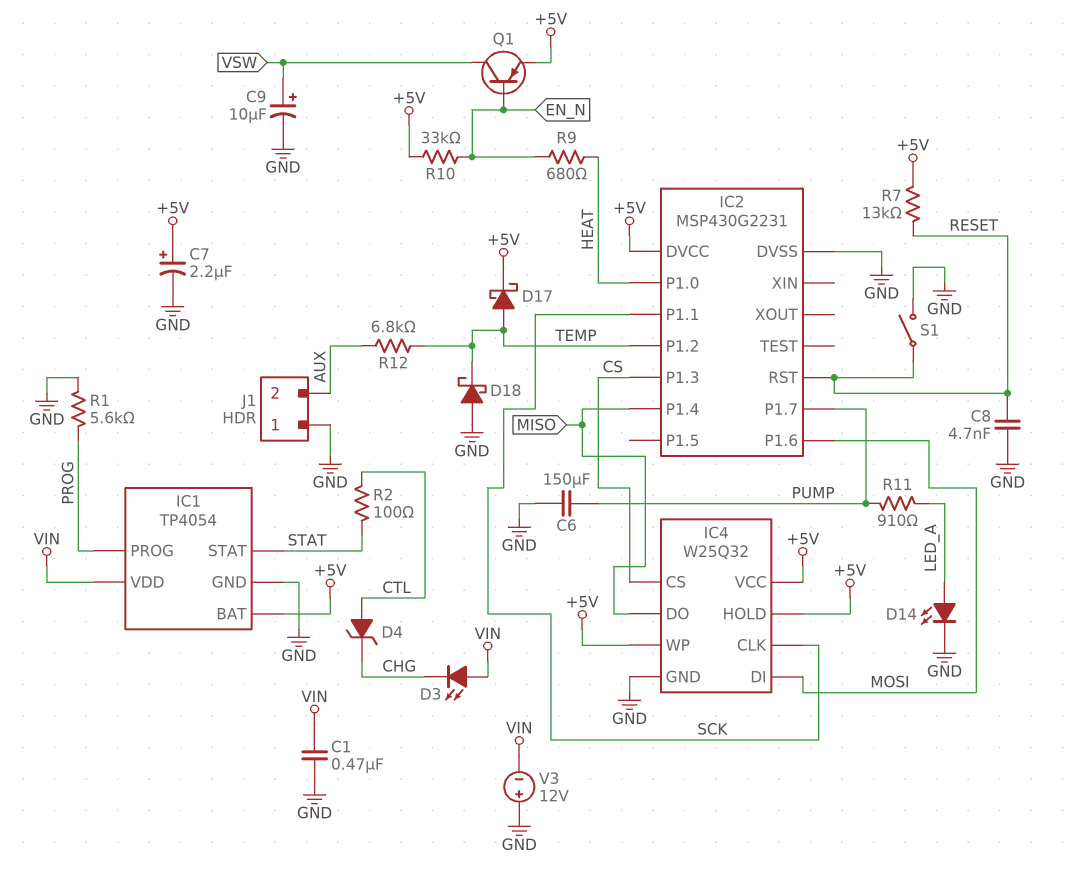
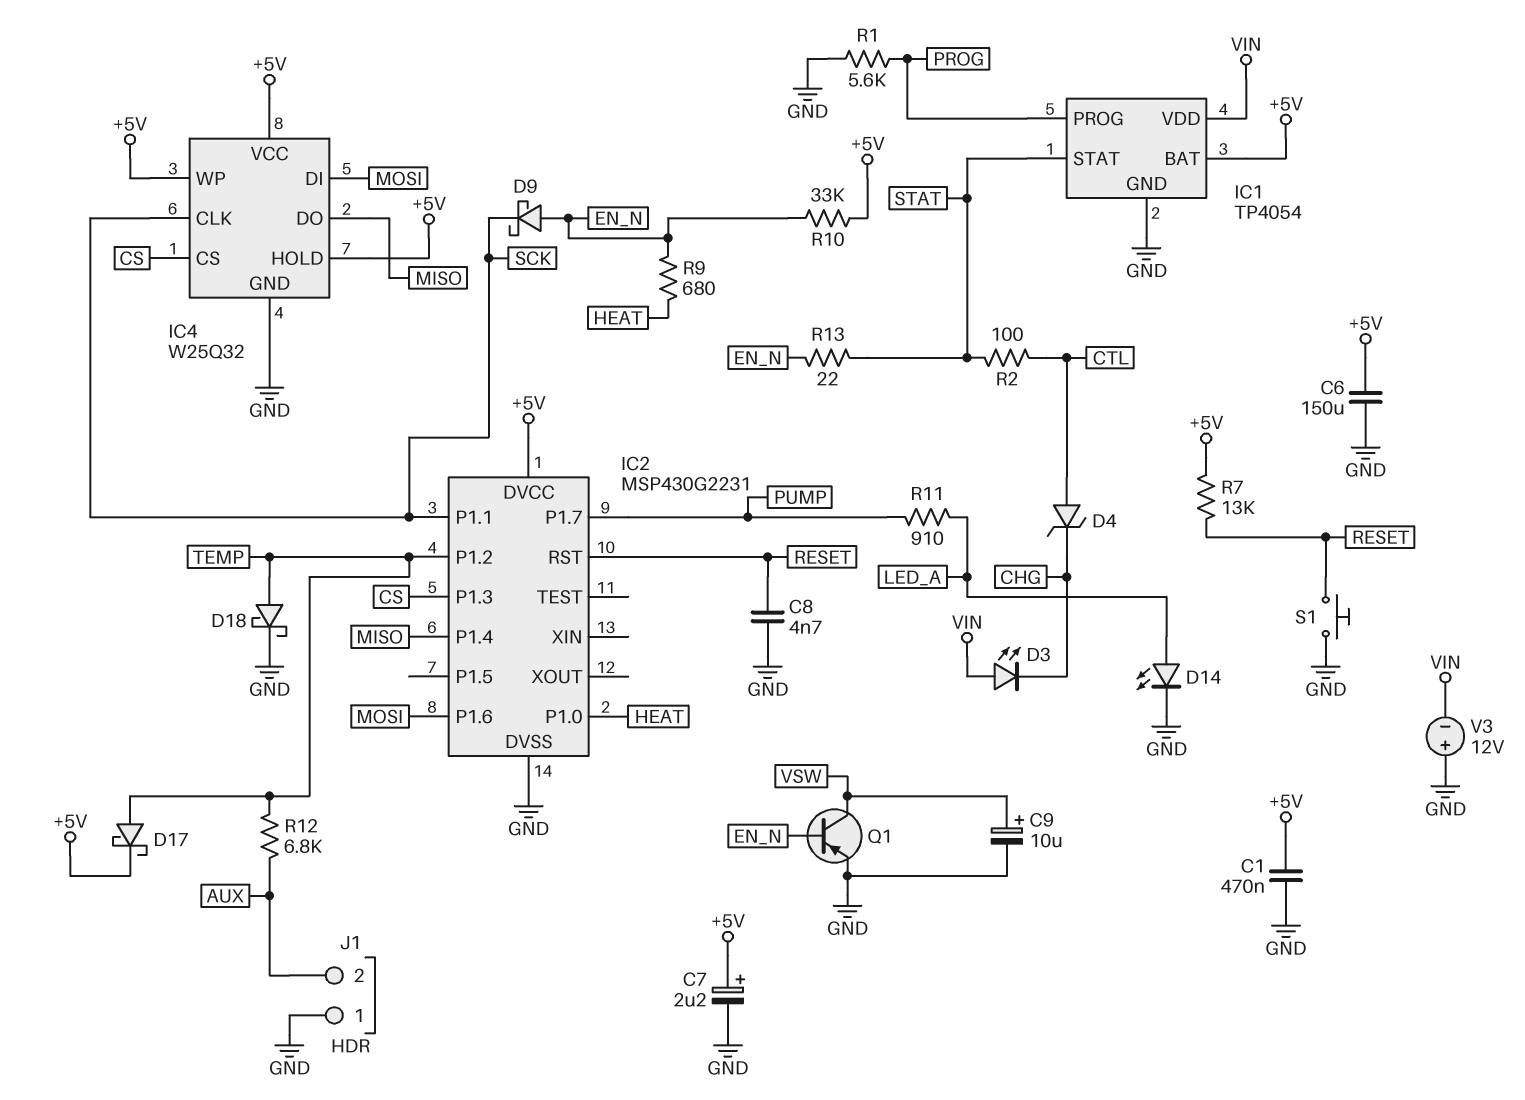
C1: 470nF (GND, VIN) -> 470nF (+5V, GND)
C6: 150uF (GND, PUMP) -> 150uF (+5V, GND)
D9: none -> schottky (A EN_N, K SCK)
D18: schottky (A GND, K TEMP) -> schottky (A TEMP, K GND)
Q1: PNP (B EN_N, C VSW, E +5V) -> PNP (B EN_N, C VSW, E GND)
R13: none -> 22 (EN_N, STAT)
S1: switch (GND, RESET) -> button (GND, RESET)

